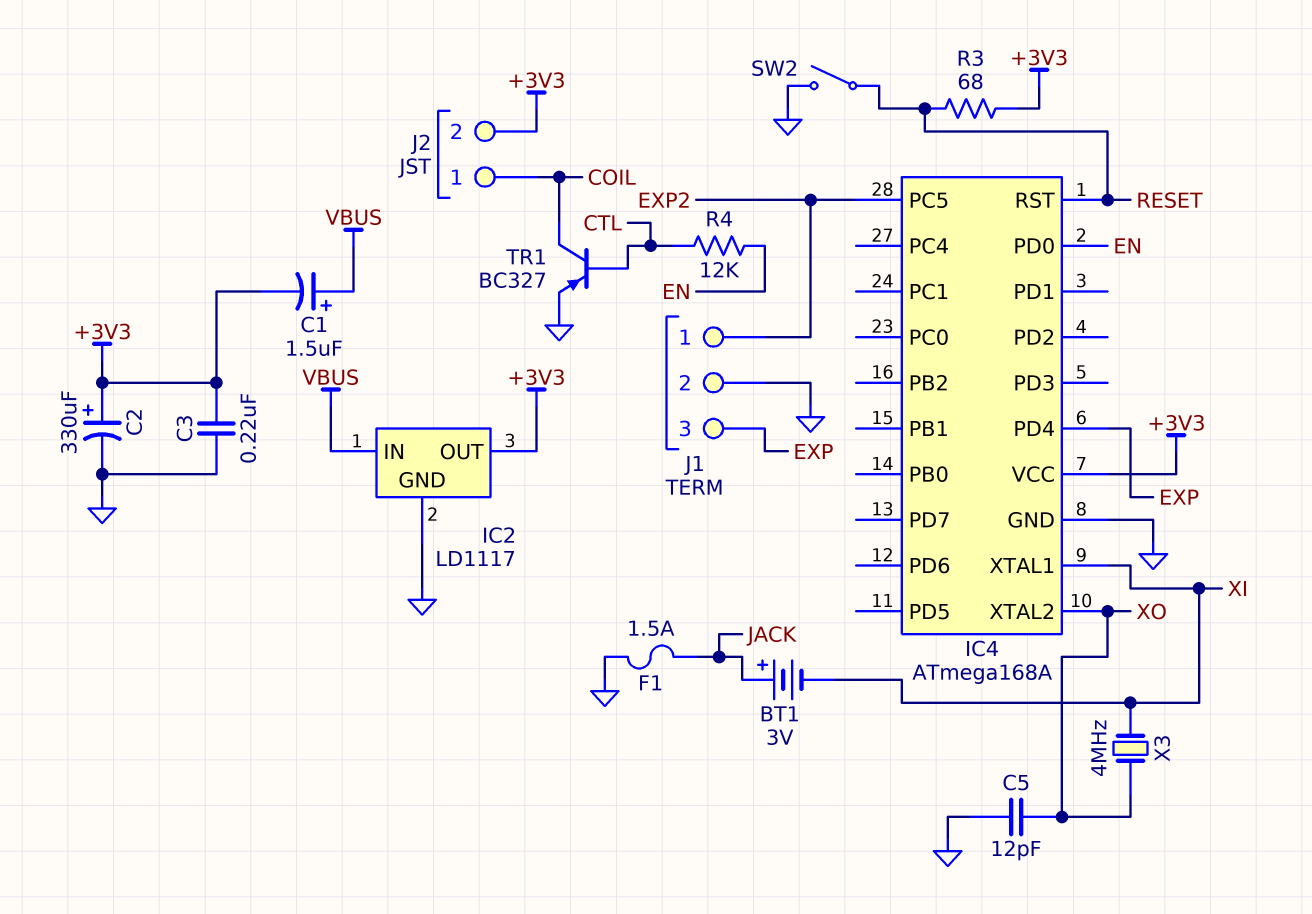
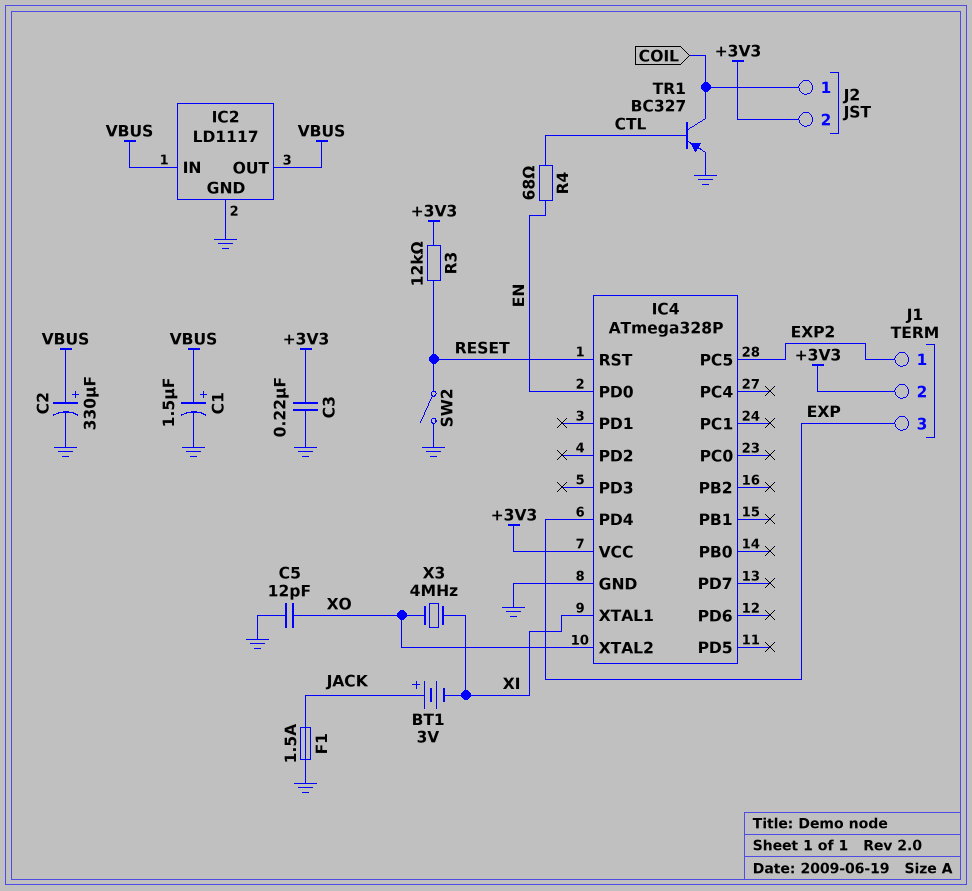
C1: 1.5uF (plus VBUS, minus +3V3) -> 1.5uF (plus VBUS, minus GND)
C2: 330uF (plus +3V3, minus GND) -> 330uF (plus VBUS, minus GND)
IC2 pin OUT: +3V3 -> VBUS
IC4: ATmega168A -> ATmega328P
J1 pin 2: GND -> +3V3
R3: 68 (+3V3, RESET) -> 12k (+3V3, RESET)
R4: 12k (CTL, EN) -> 68 (CTL, EN)

